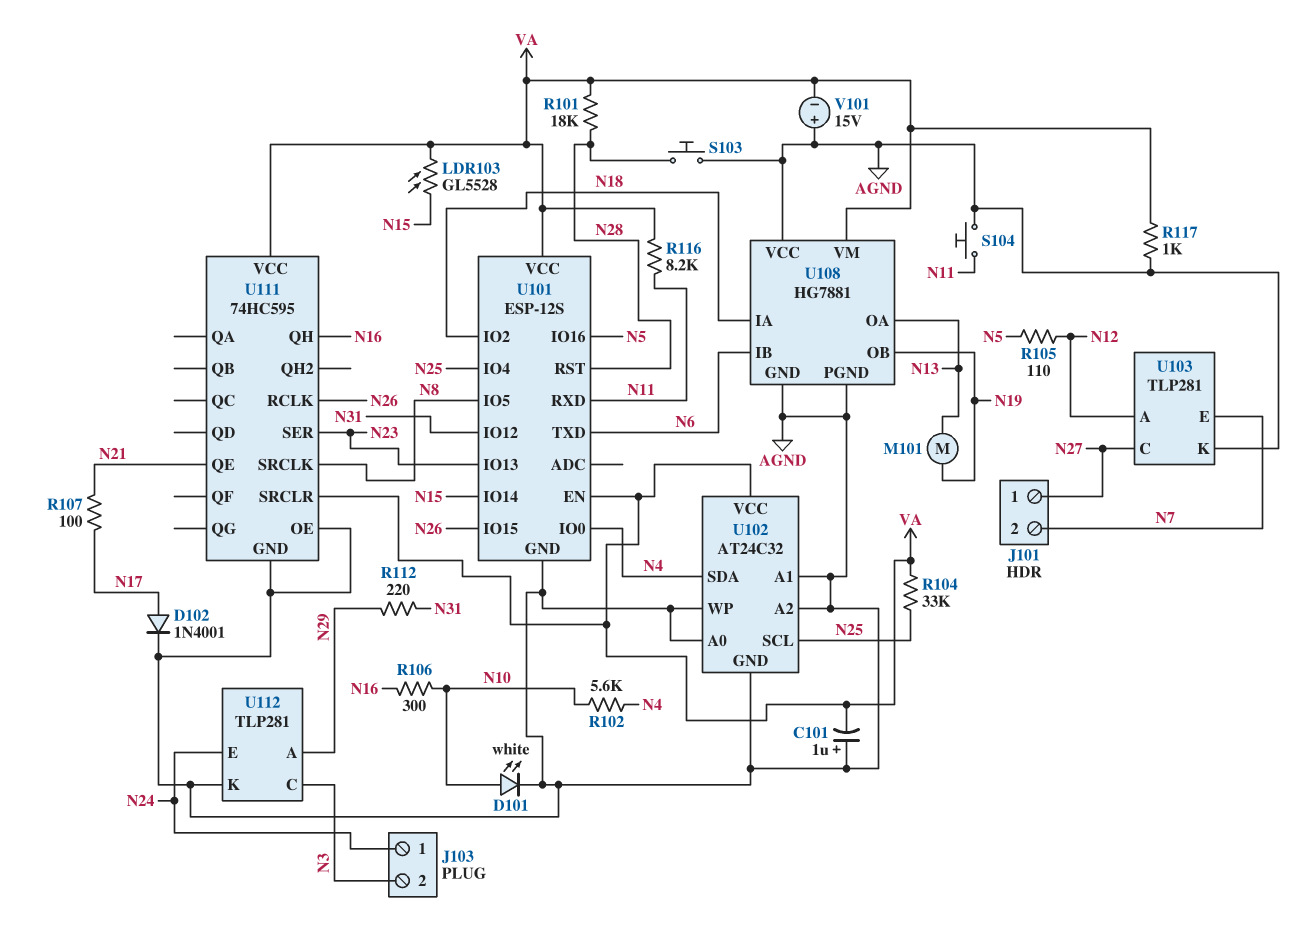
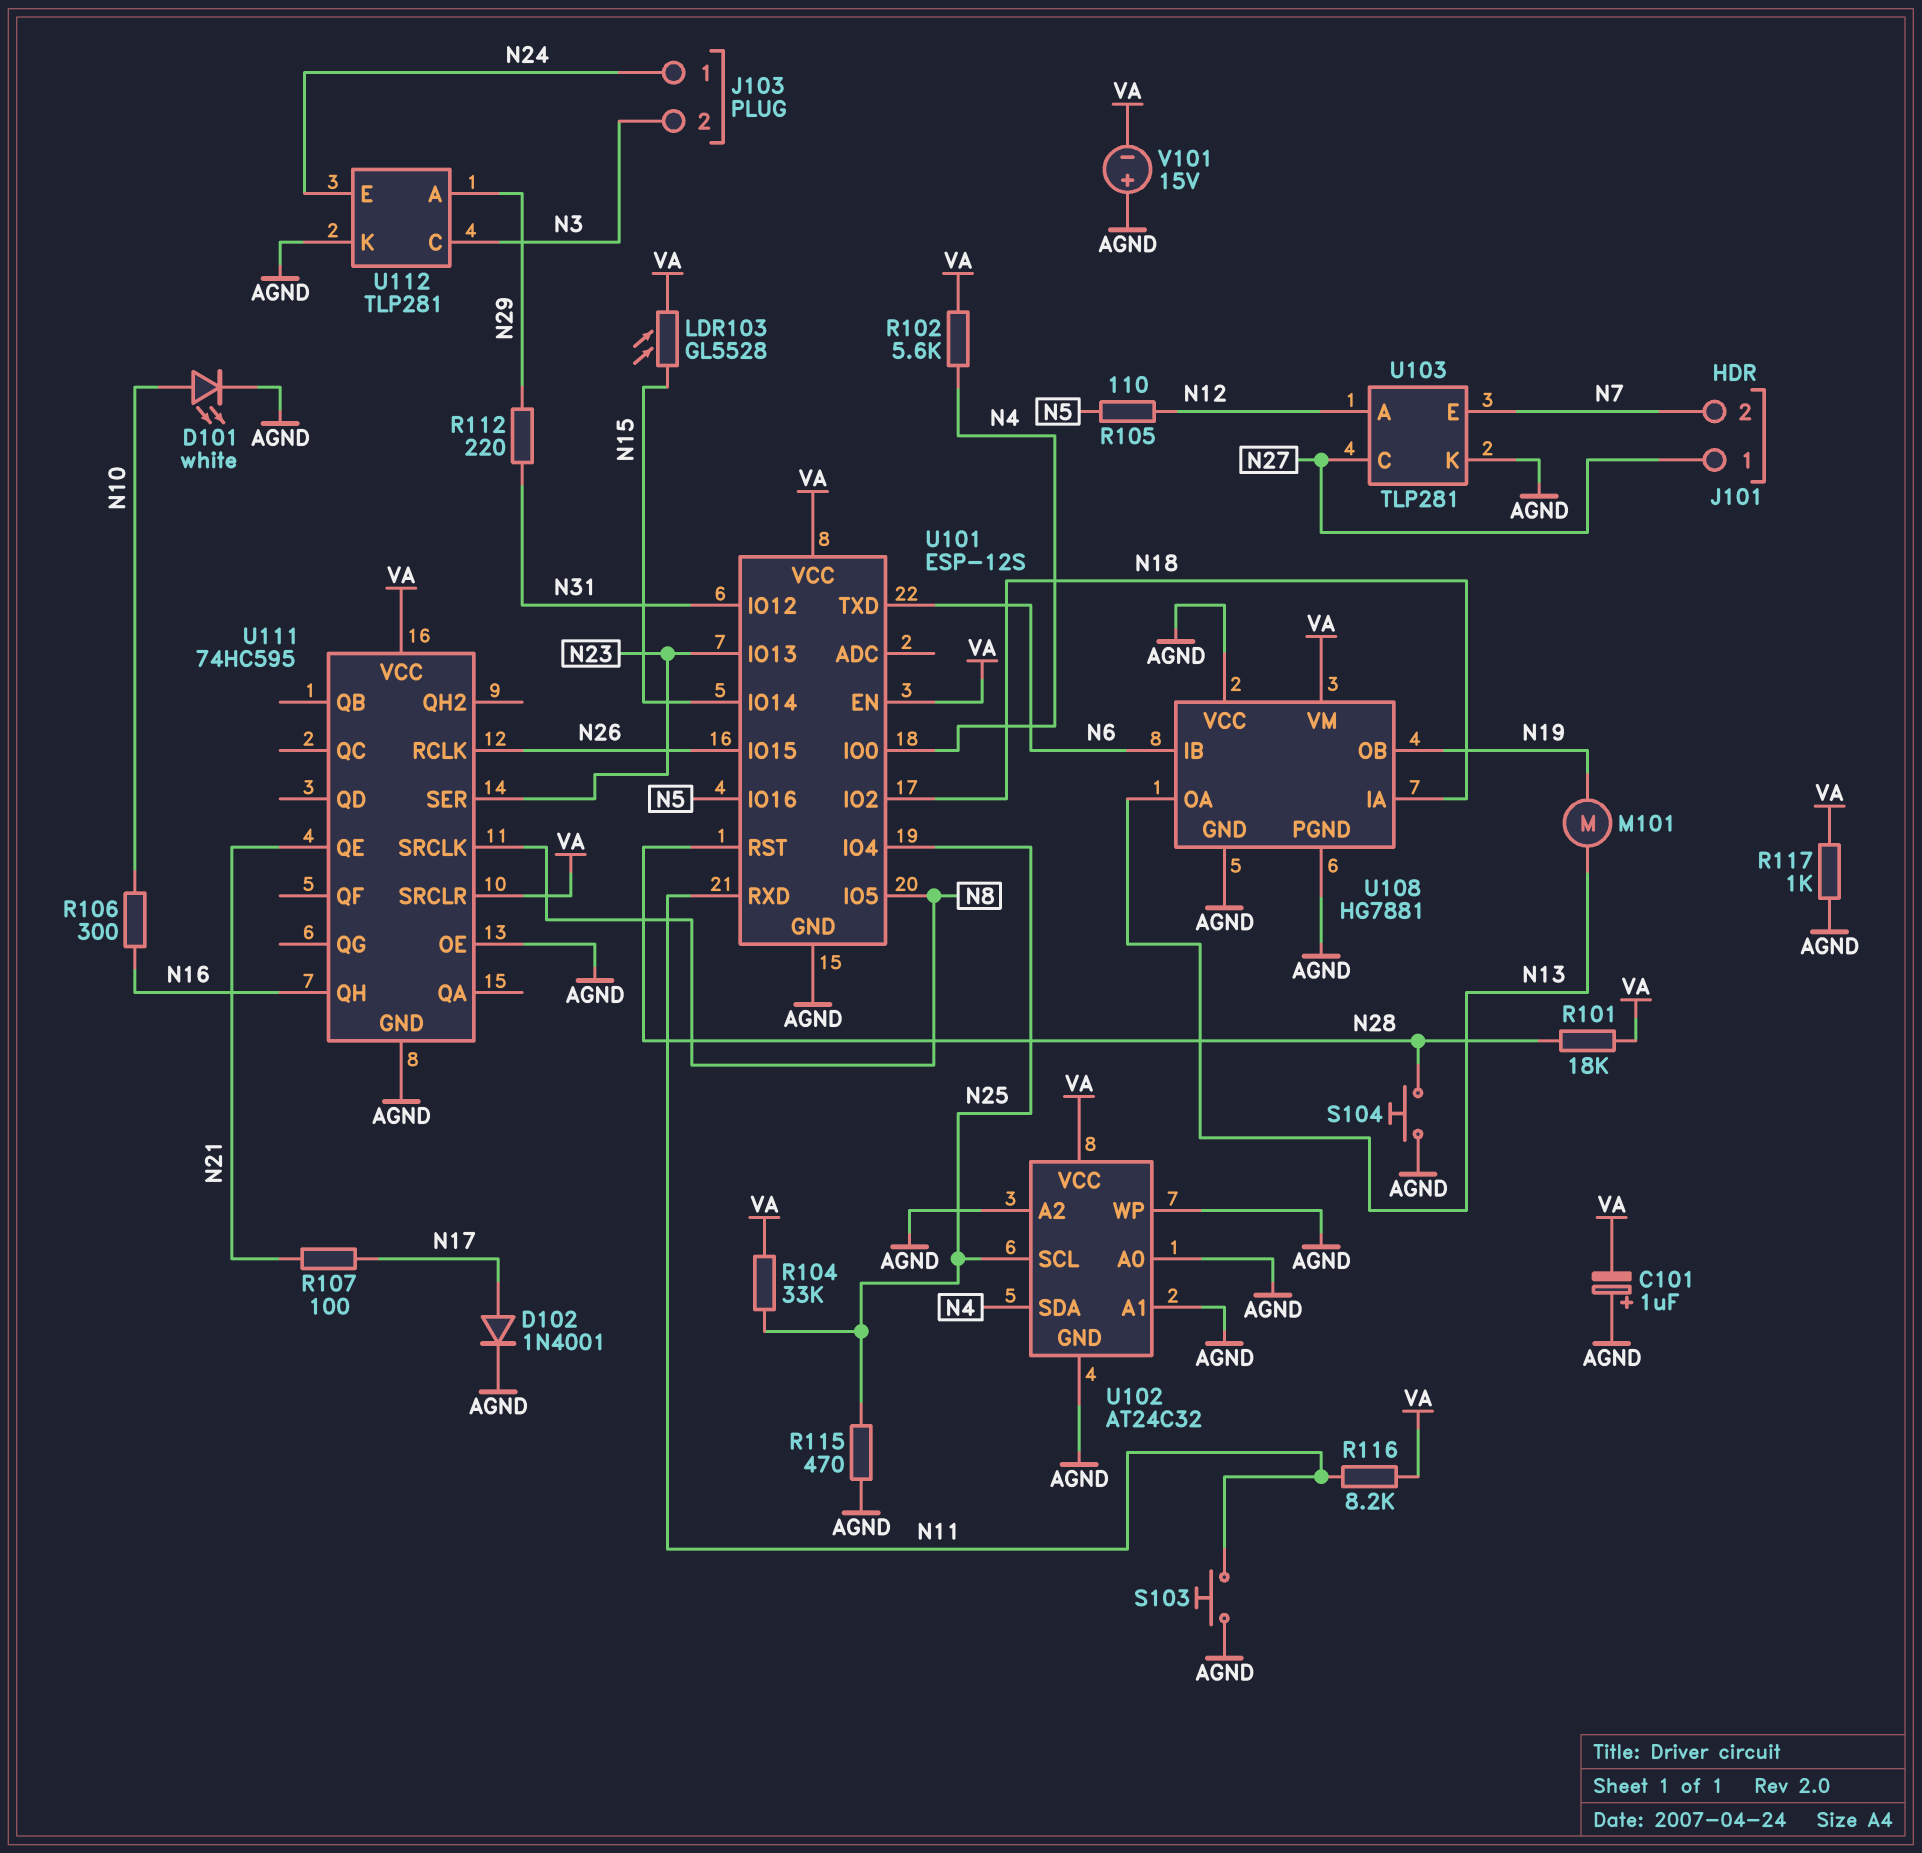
R102: 5.6k (N4, N10) -> 5.6k (N4, VA)
R115: none -> 470 (AGND, N25)
S103: button (AGND, N28) -> button (AGND, N11)
S104: button (AGND, N11) -> button (AGND, N28)

